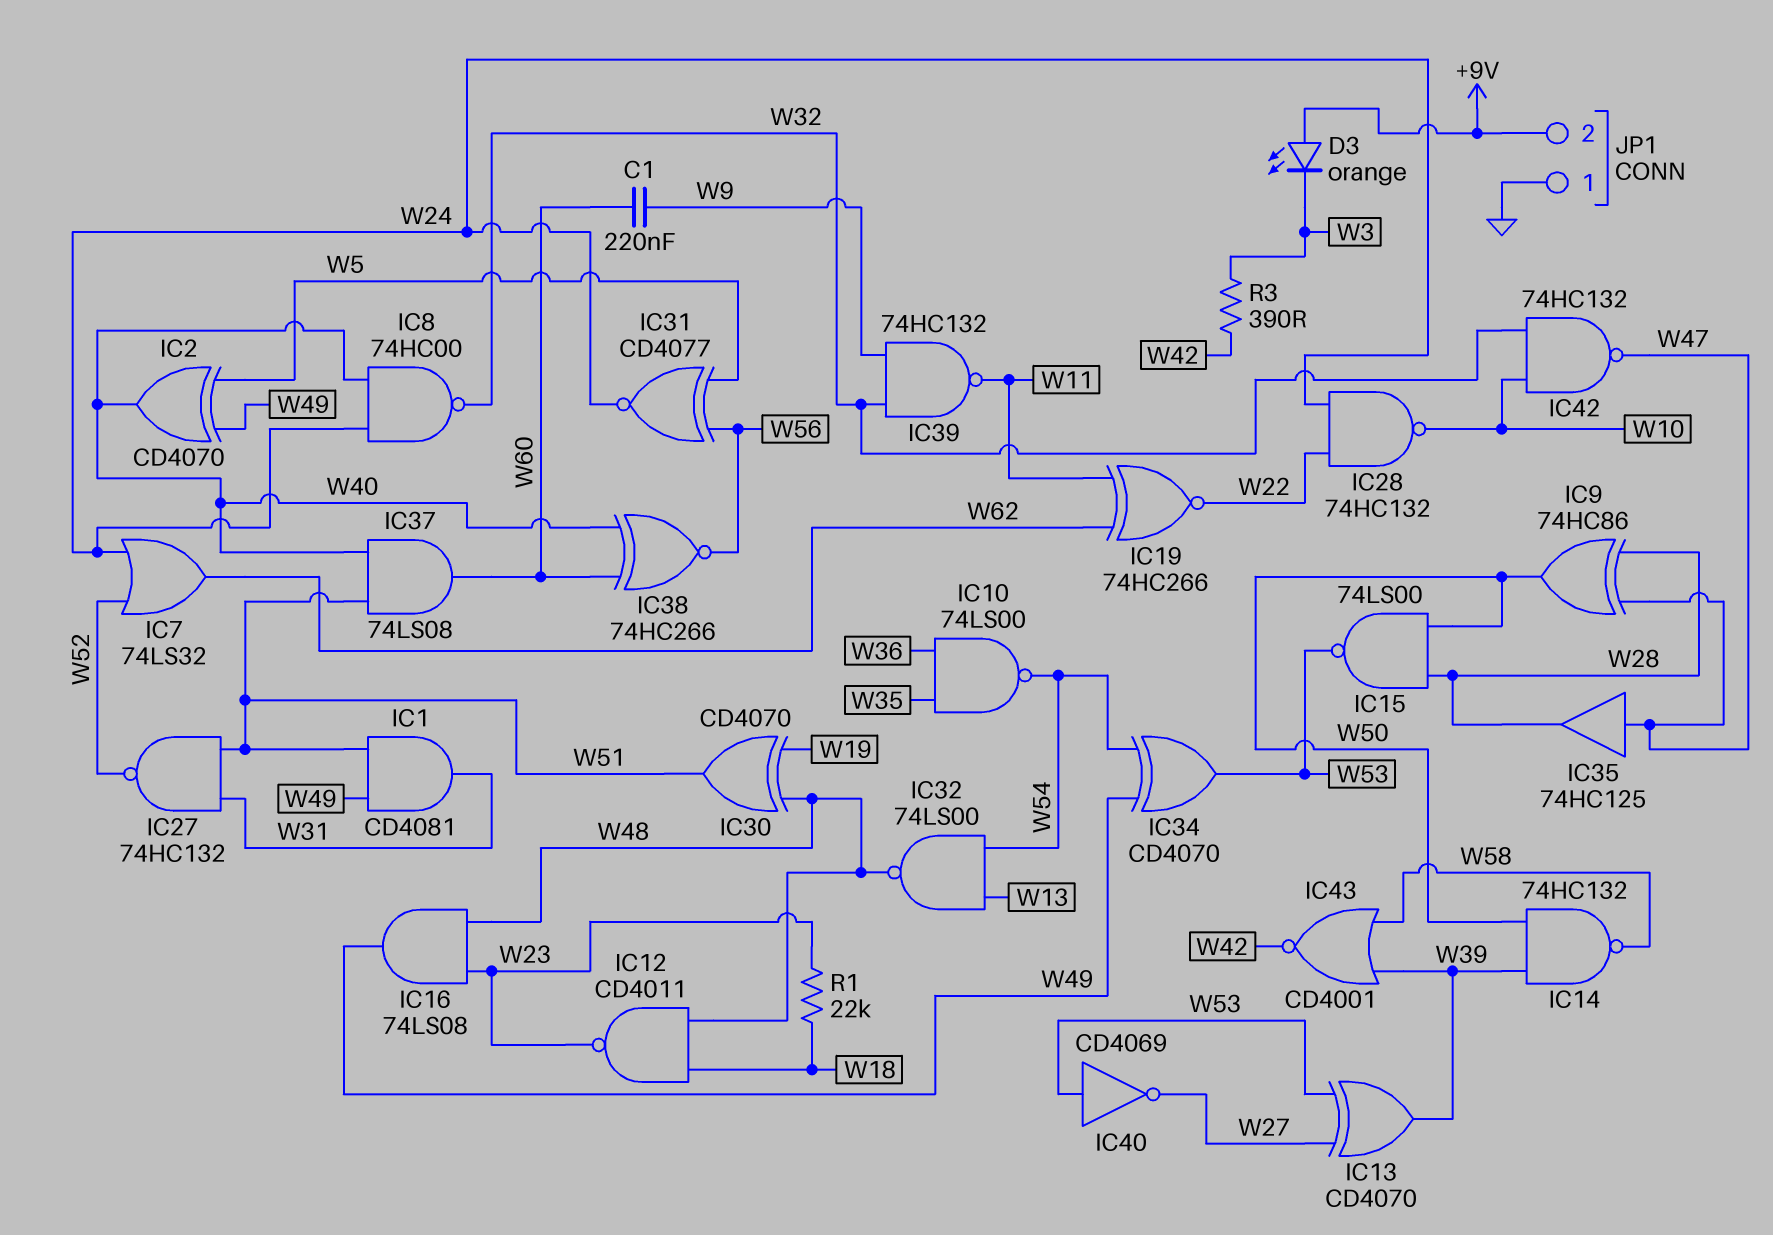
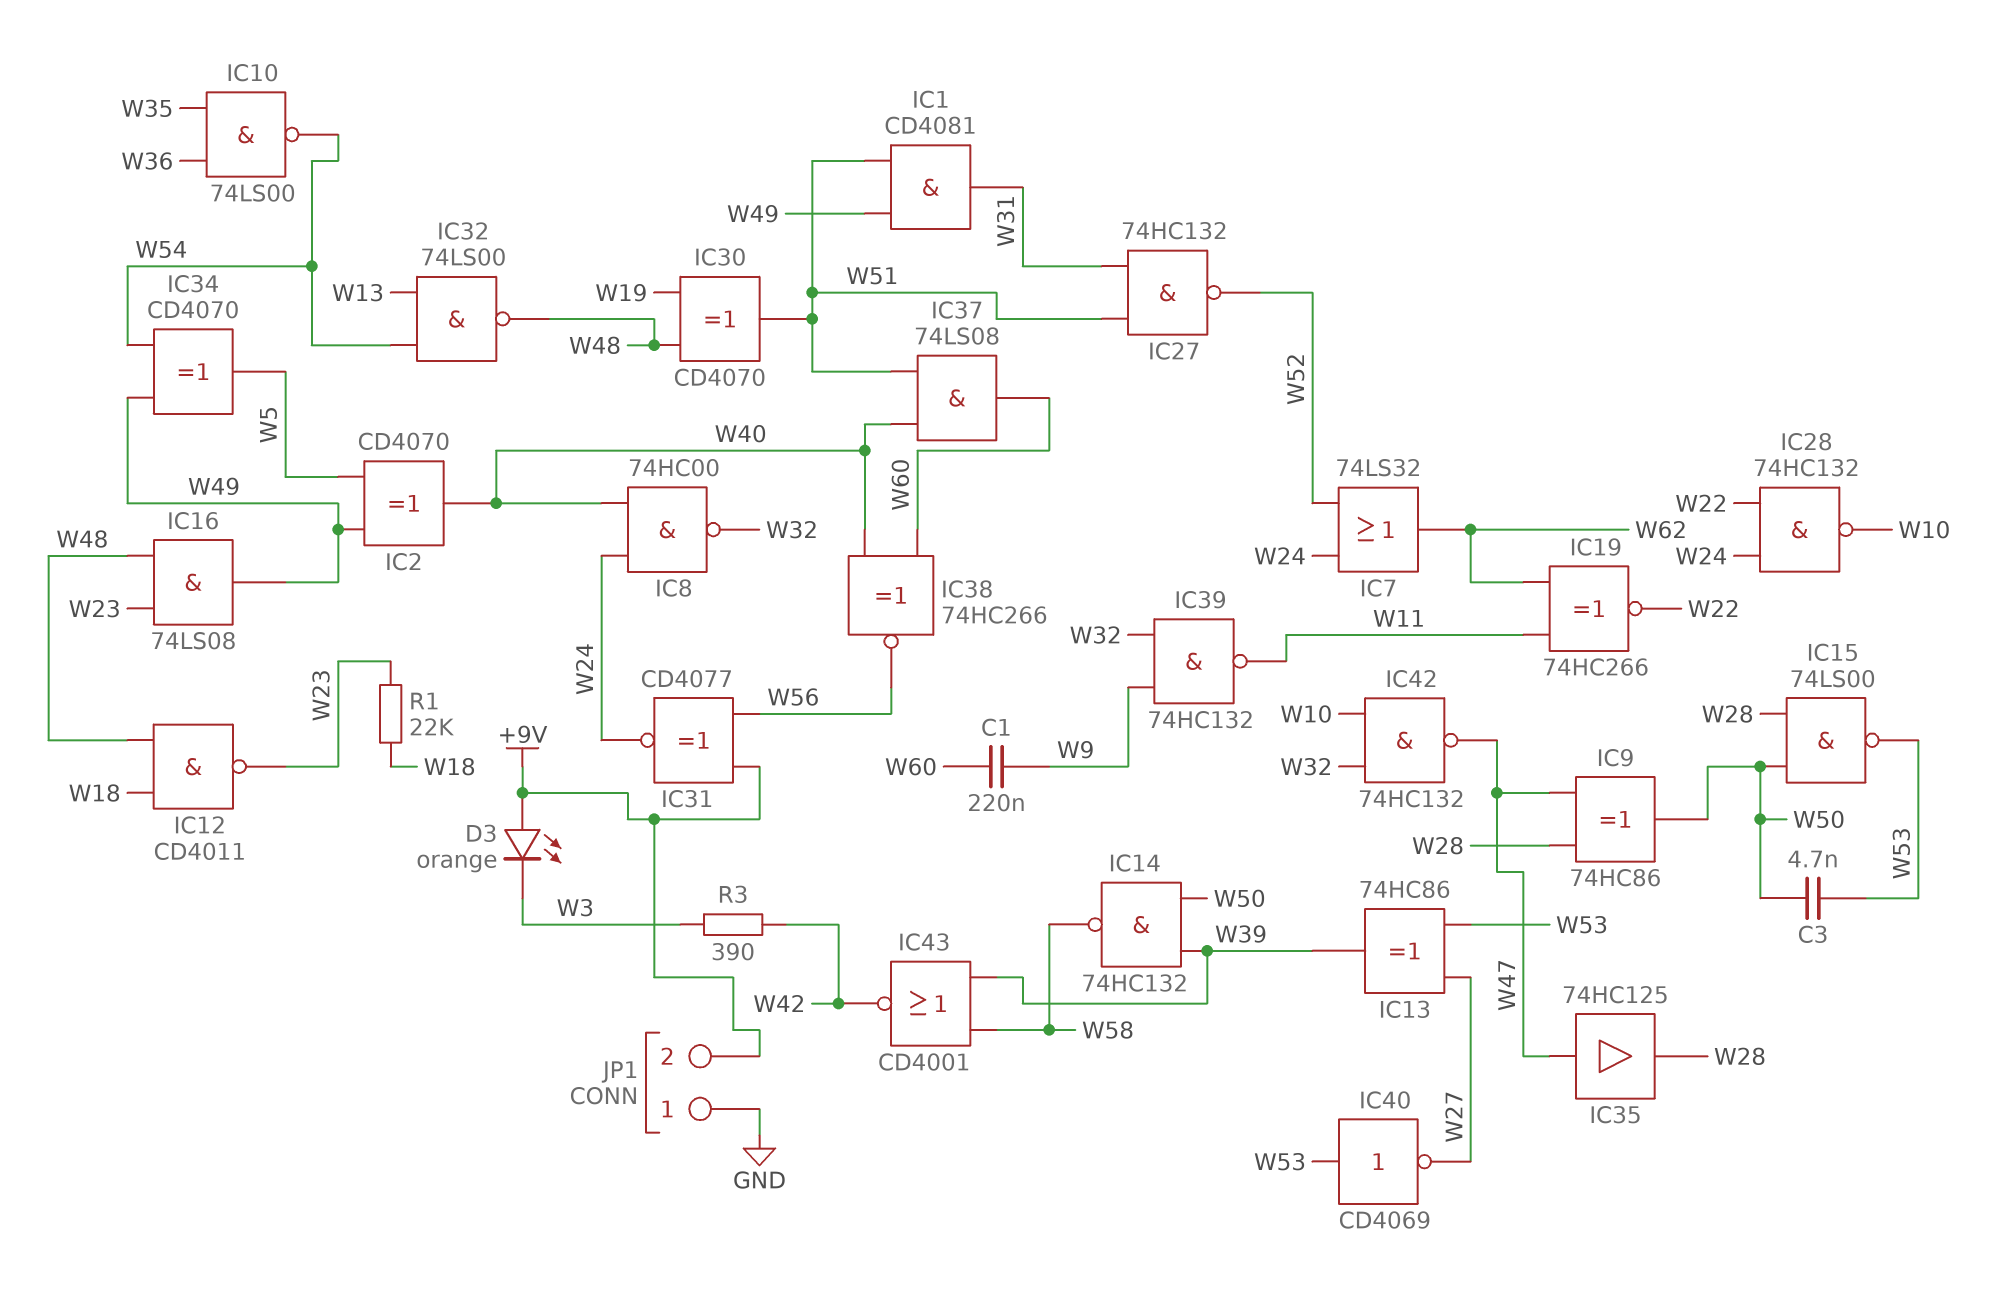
C3: none -> 4.7nF (W50, W53)
IC13: XOR CD4070 (in W27, in W53, out W39) -> XOR 74HC86 (in W27, in W53, out W39)
IC31: XNOR CD4077 (in W5, in W56, out W24) -> XNOR CD4077 (in +9V, in W56, out W24)
IC34: XOR CD4070 (in W49, in W54, out W53) -> XOR CD4070 (in W49, in W54, out W5)

